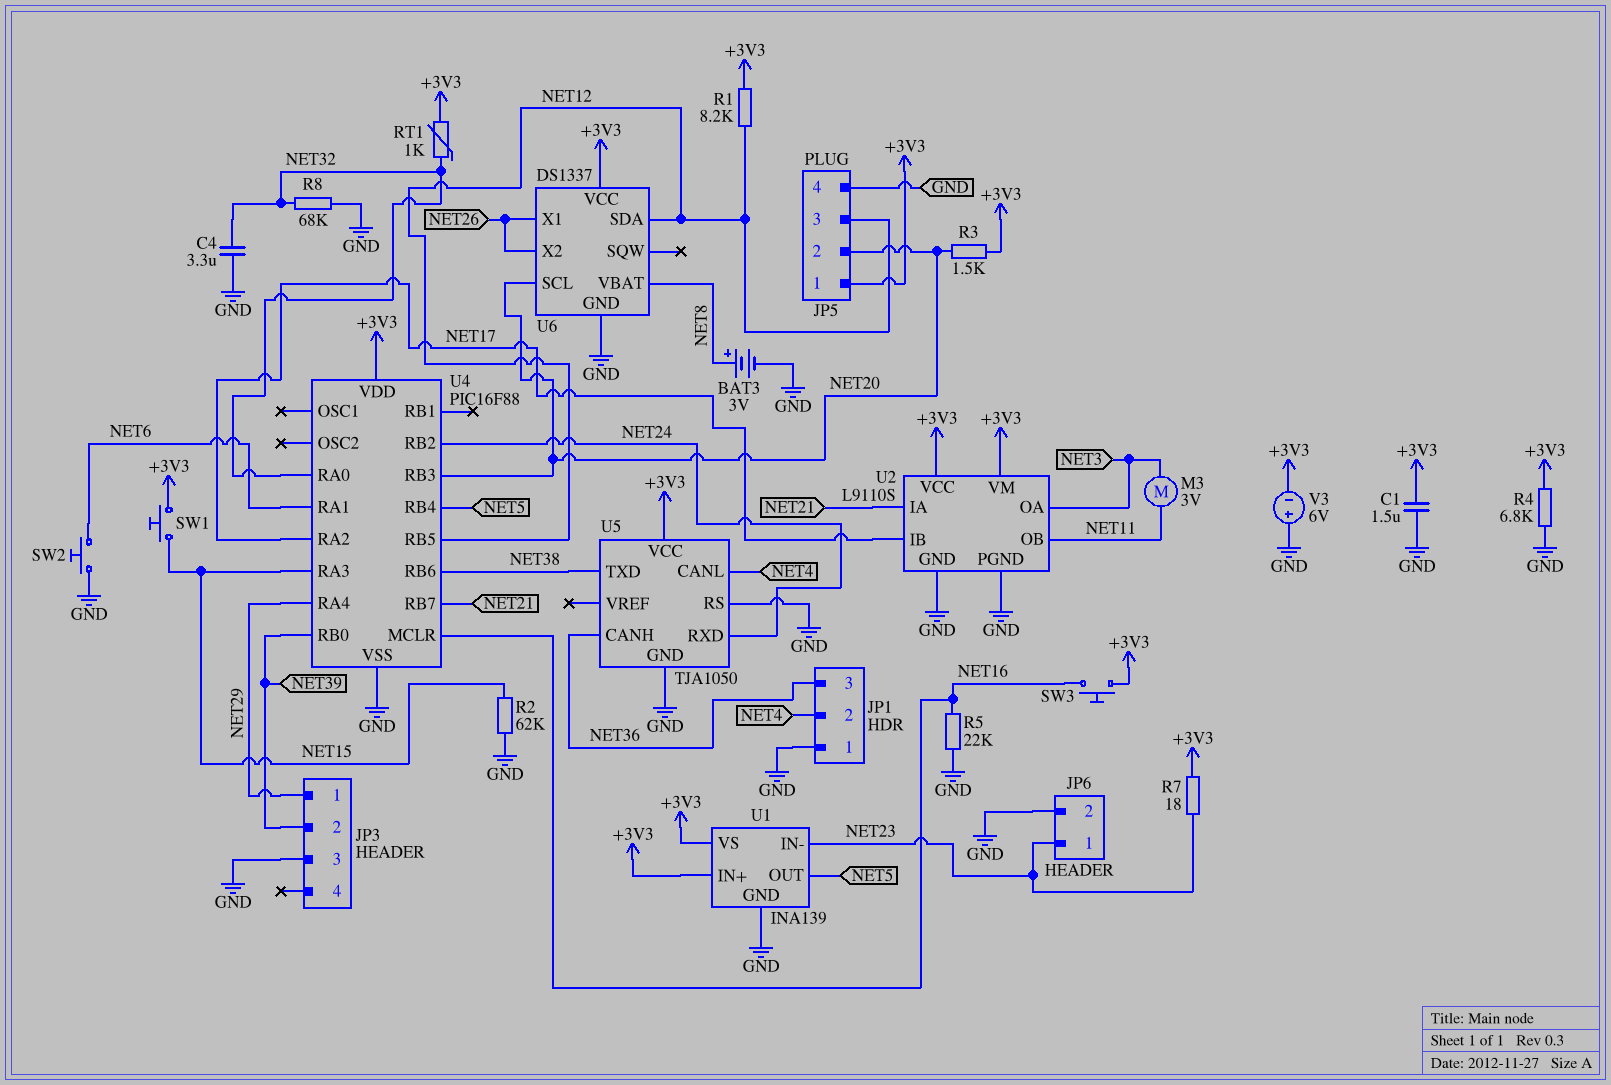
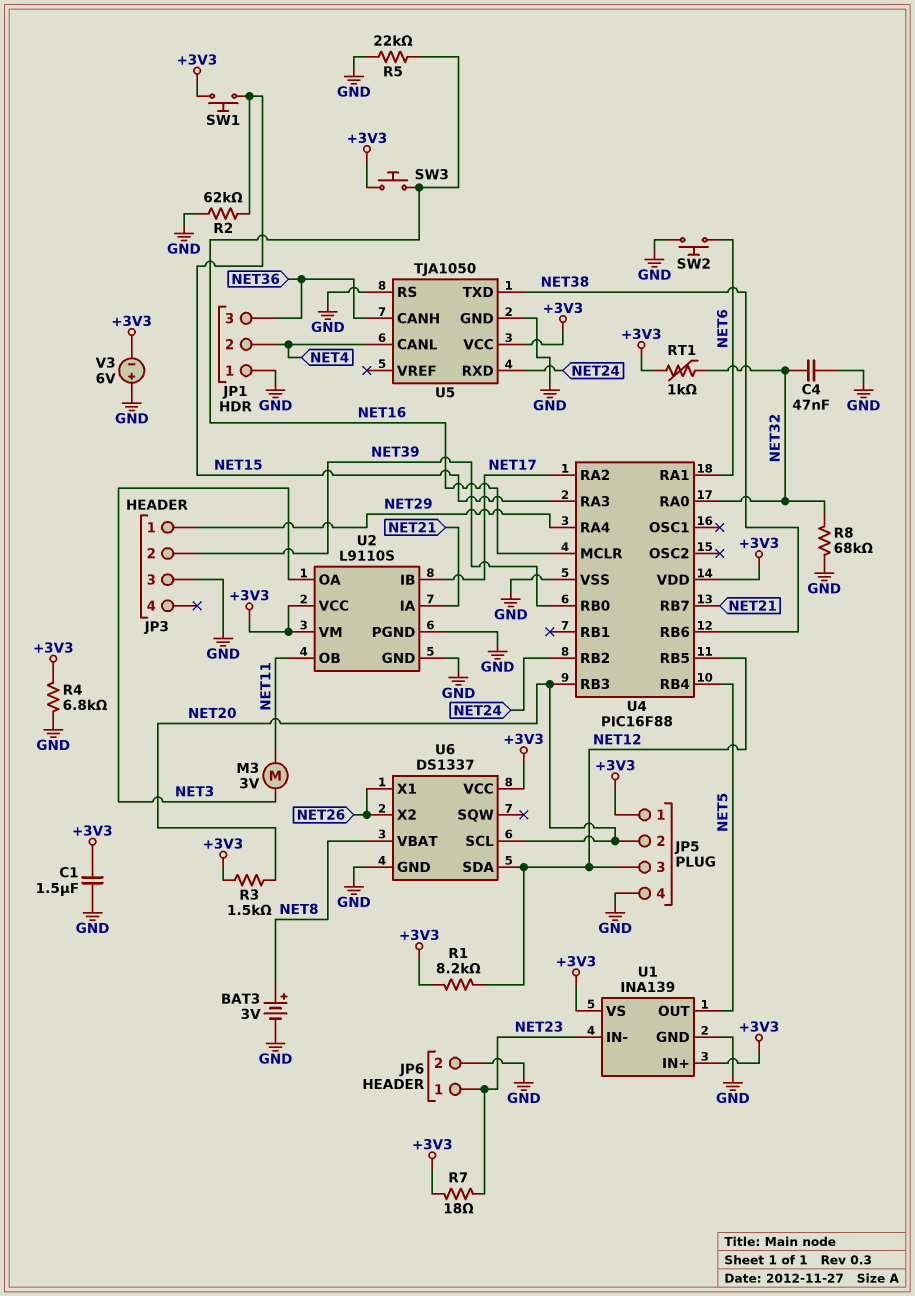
C4: 3.3uF (GND, NET32) -> 47nF (GND, NET32)

